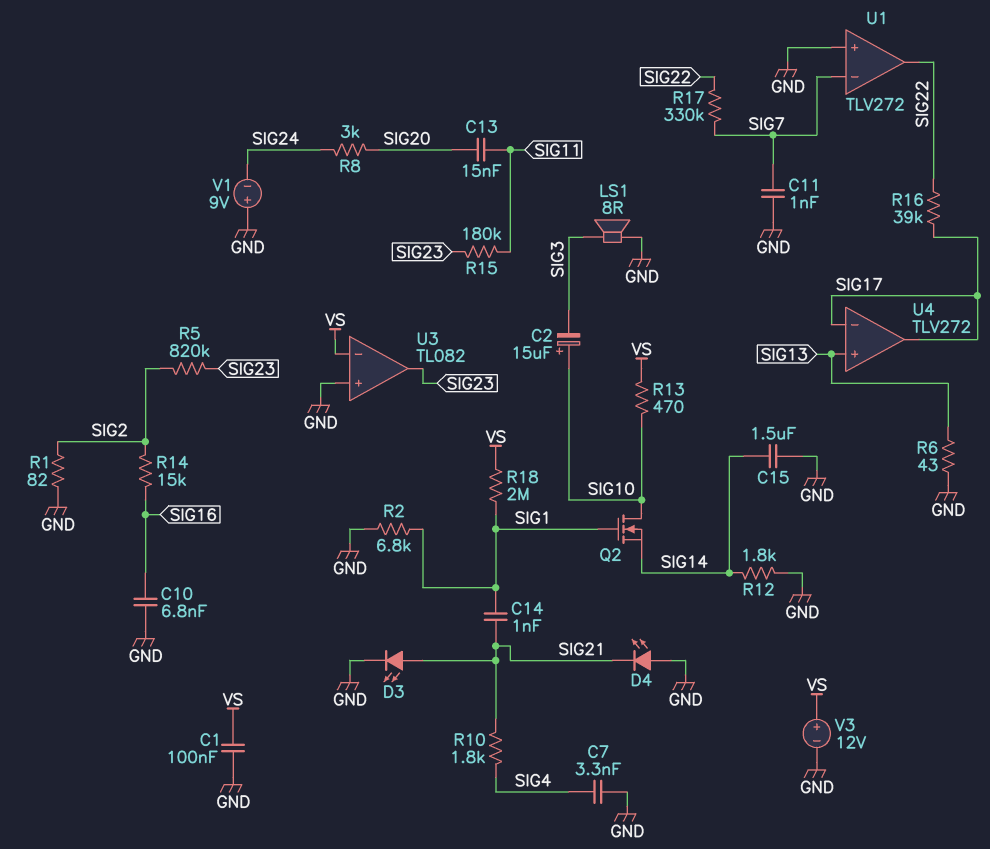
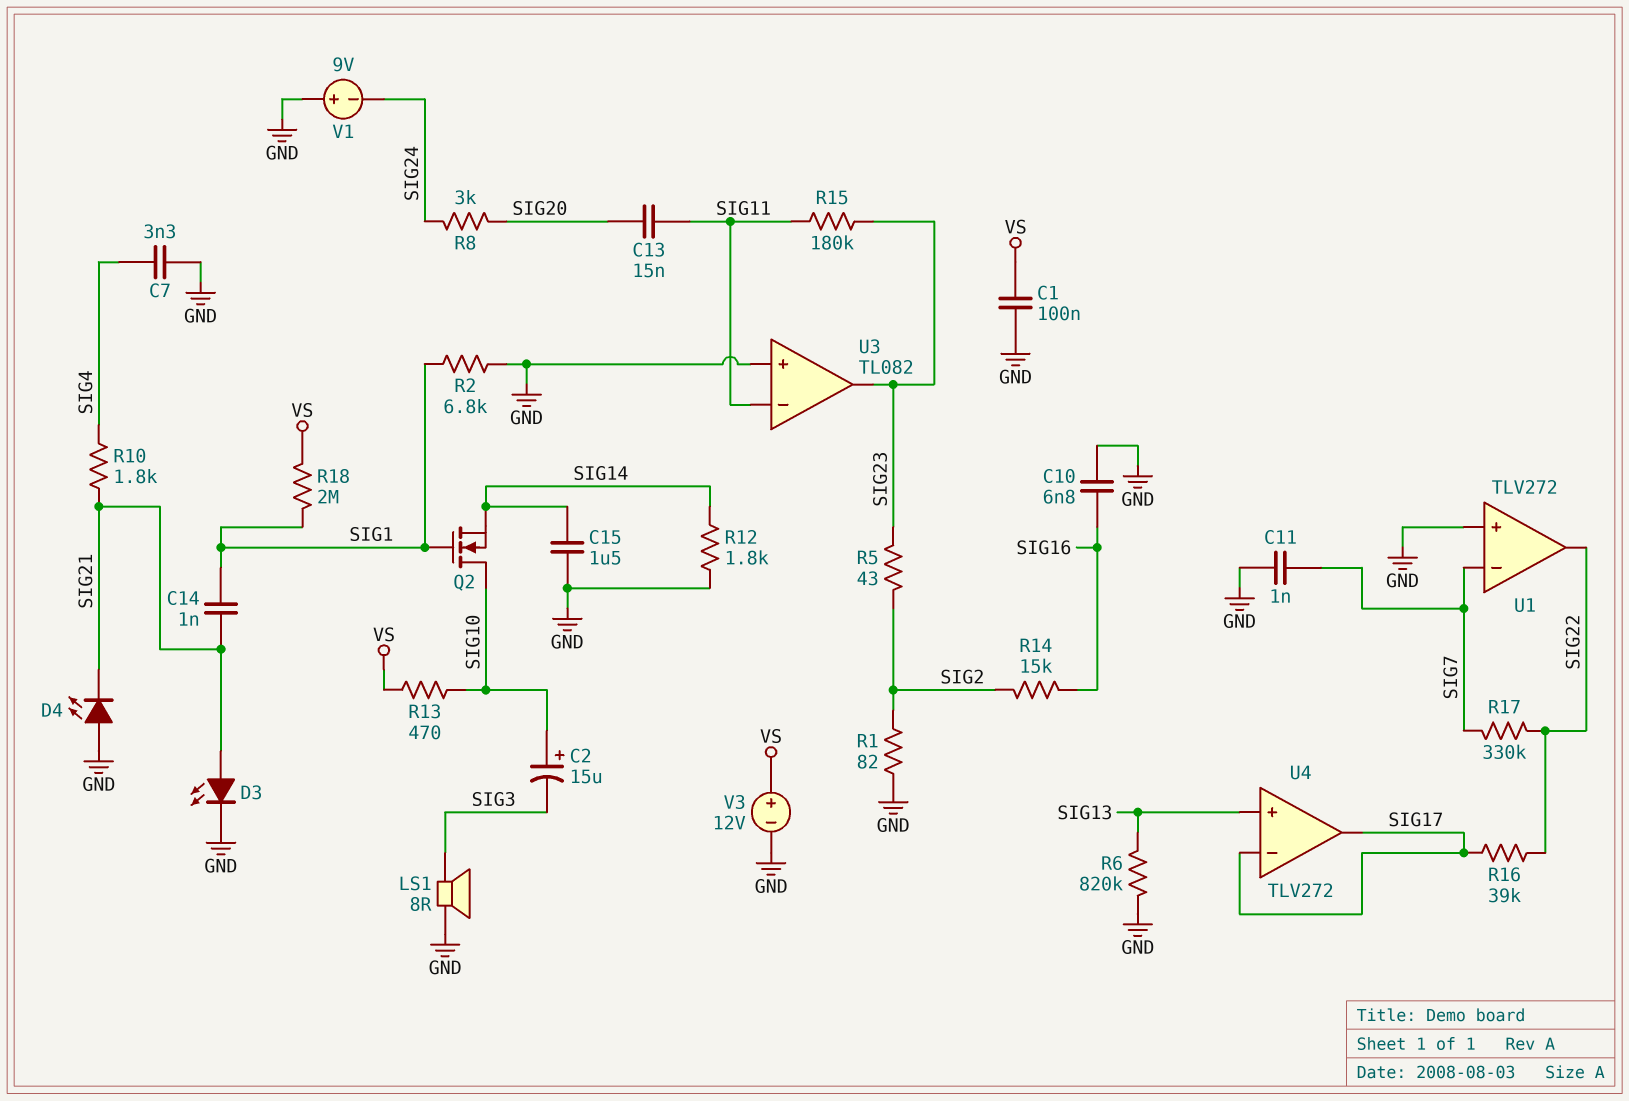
R5: 820k (SIG2, SIG23) -> 43 (SIG2, SIG23)
R6: 43 (GND, SIG13) -> 820k (GND, SIG13)
U3 pin in-: VS -> SIG11

